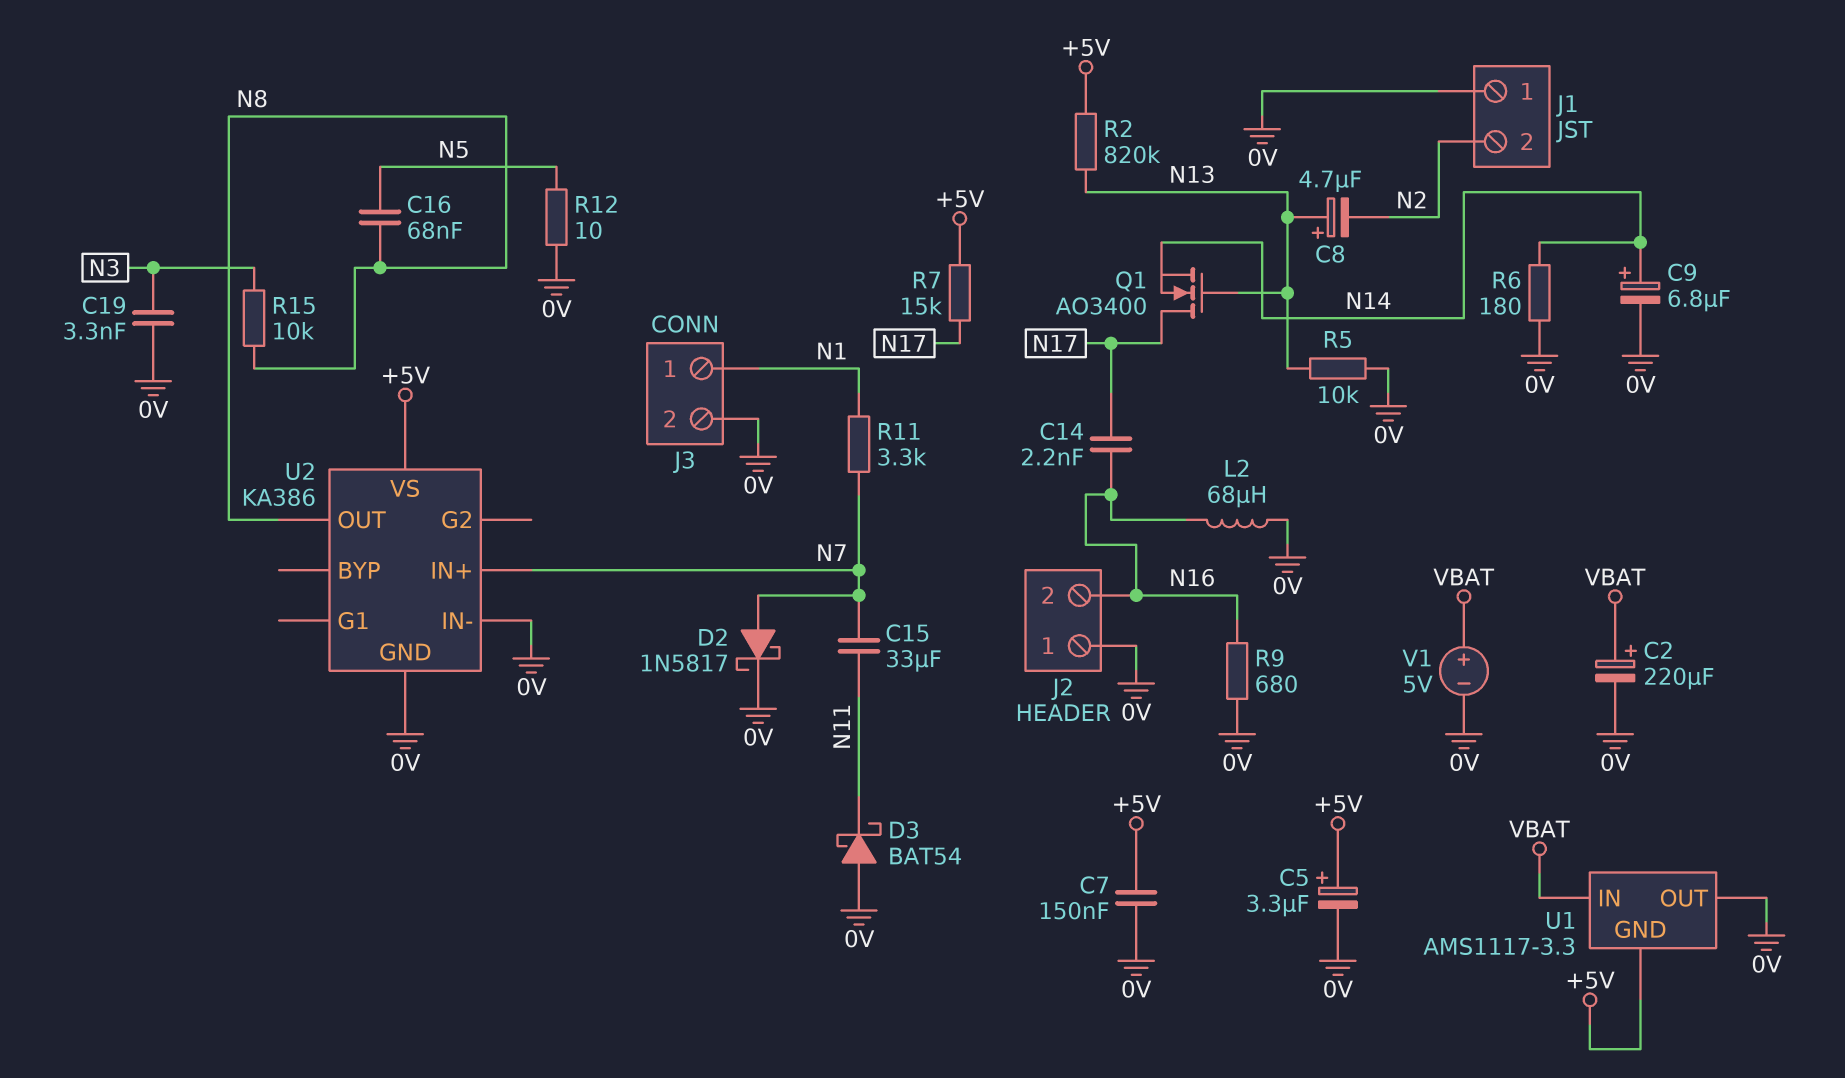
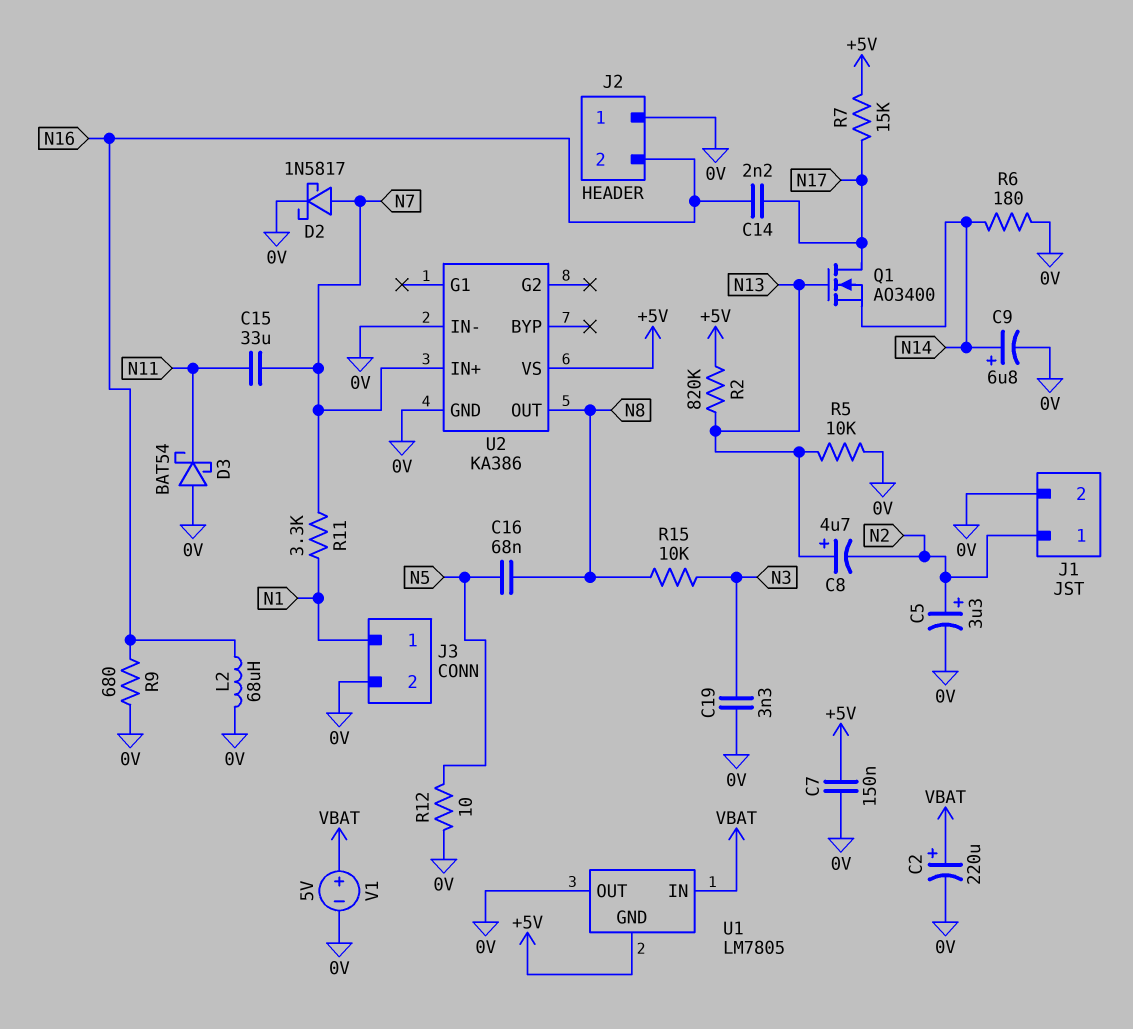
C5: 3.3uF (plus +5V, minus 0V) -> 3.3uF (plus N2, minus 0V)
J1 pin 1: 0V -> N2
J1 pin 2: N2 -> 0V
U1: AMS1117-3.3 -> LM7805

